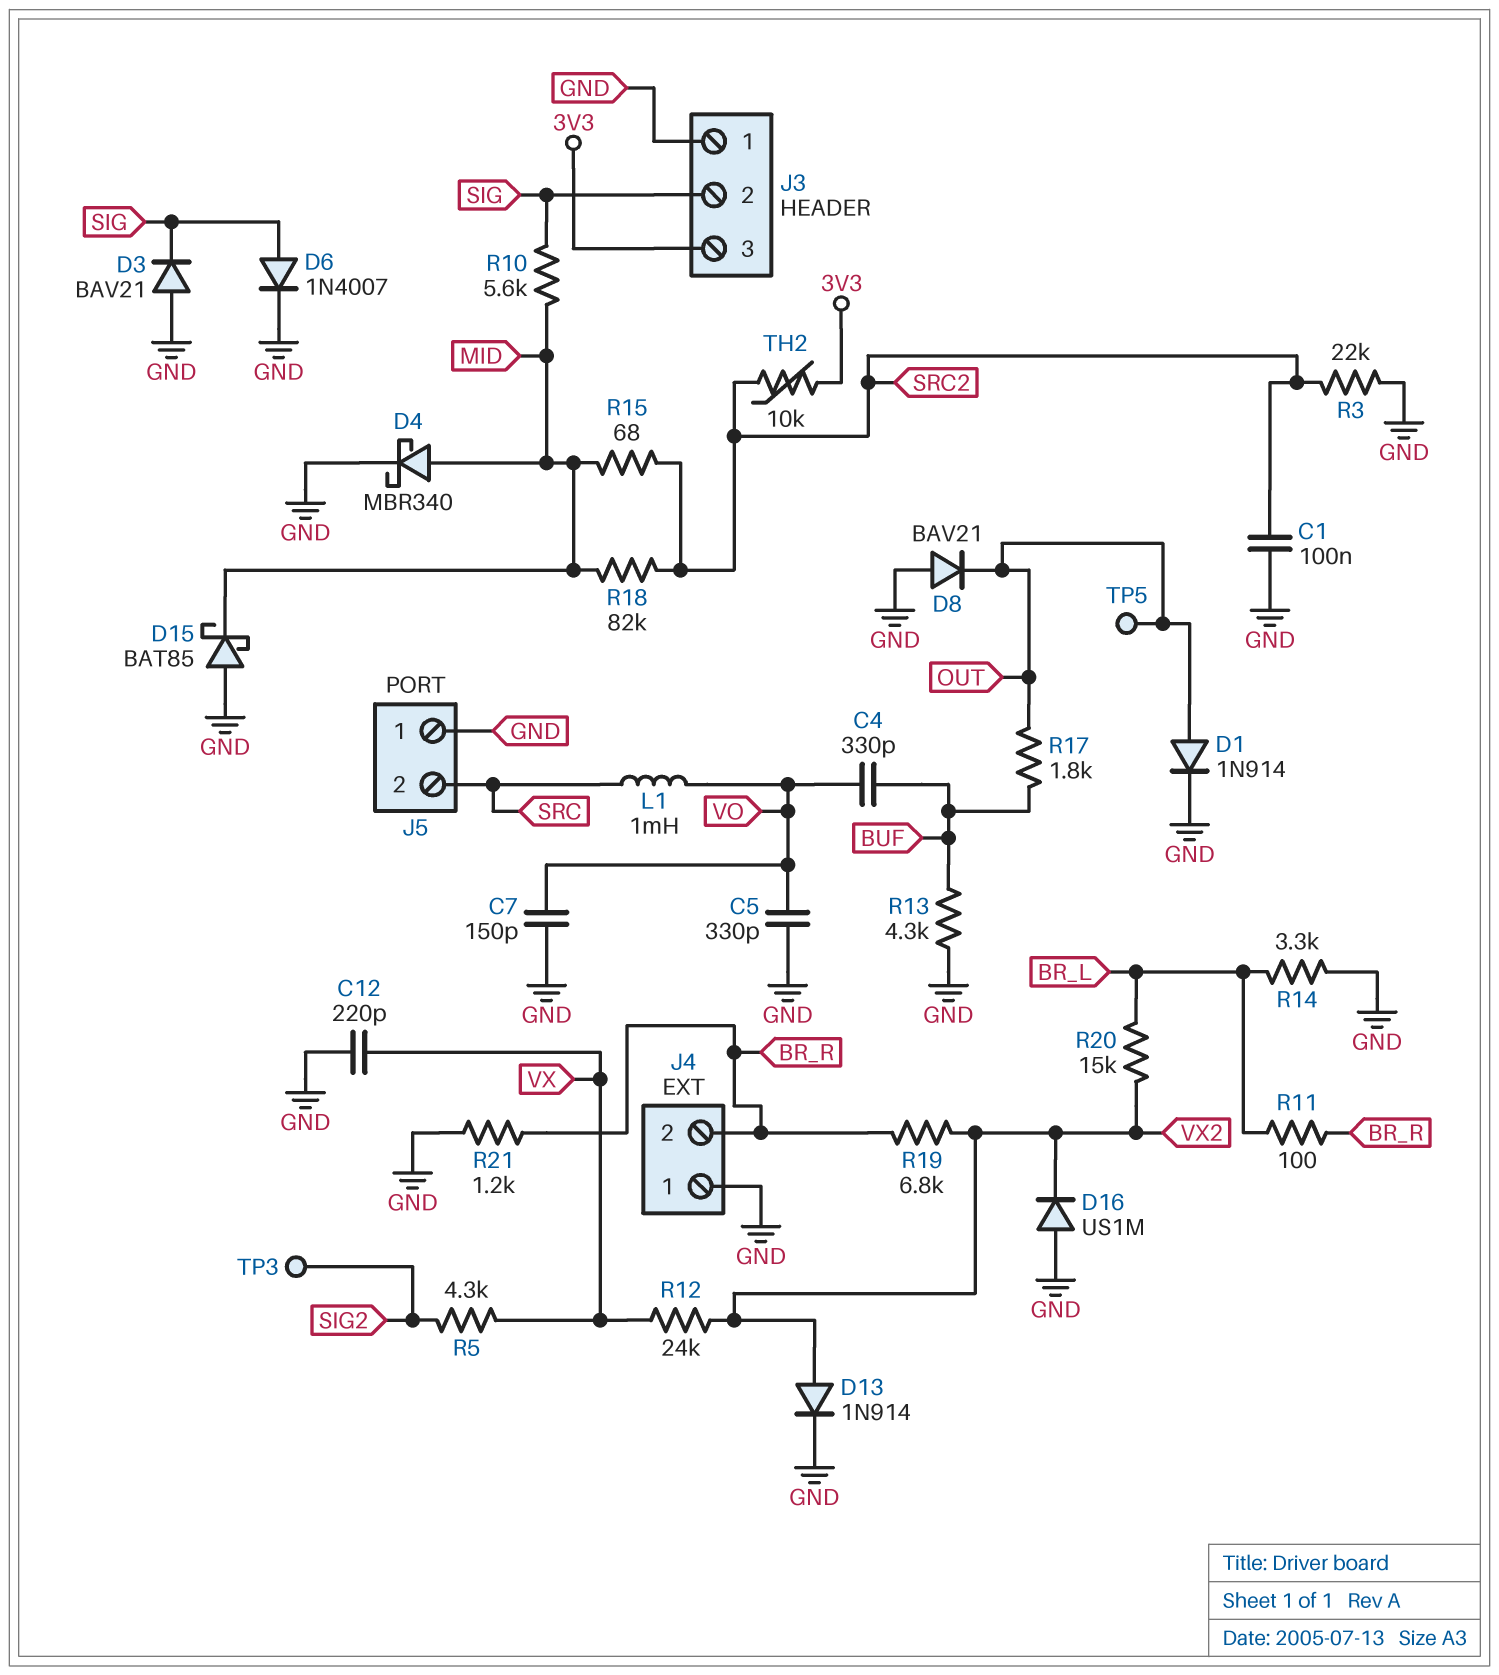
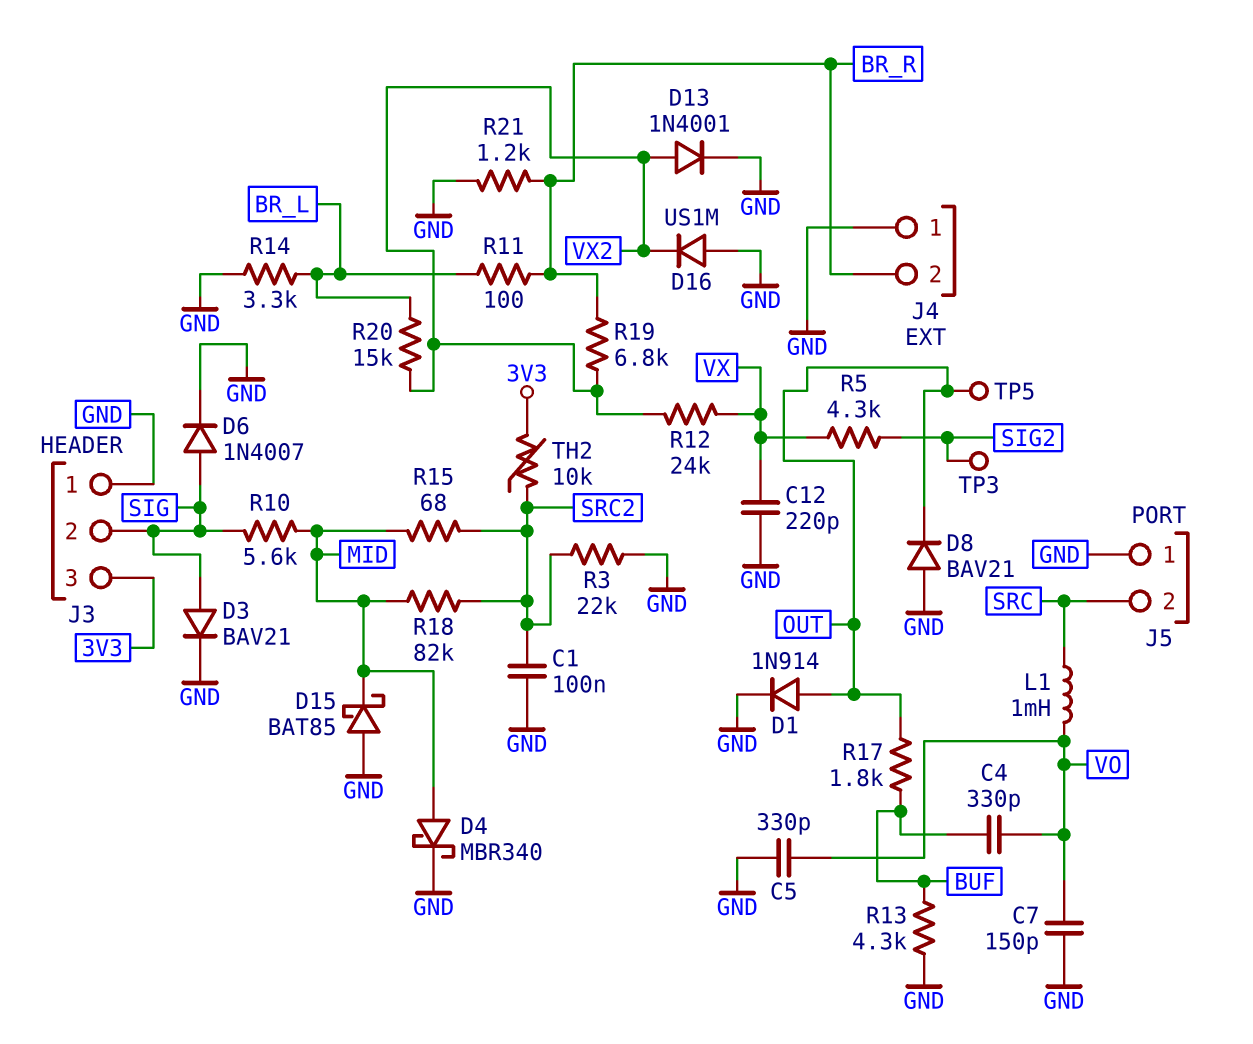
D3: diode BAV21 (A GND, K SIG) -> diode BAV21 (A SIG, K GND)
D13: diode 1N914 (A VX2, K GND) -> diode 1N4001 (A VX2, K GND)

